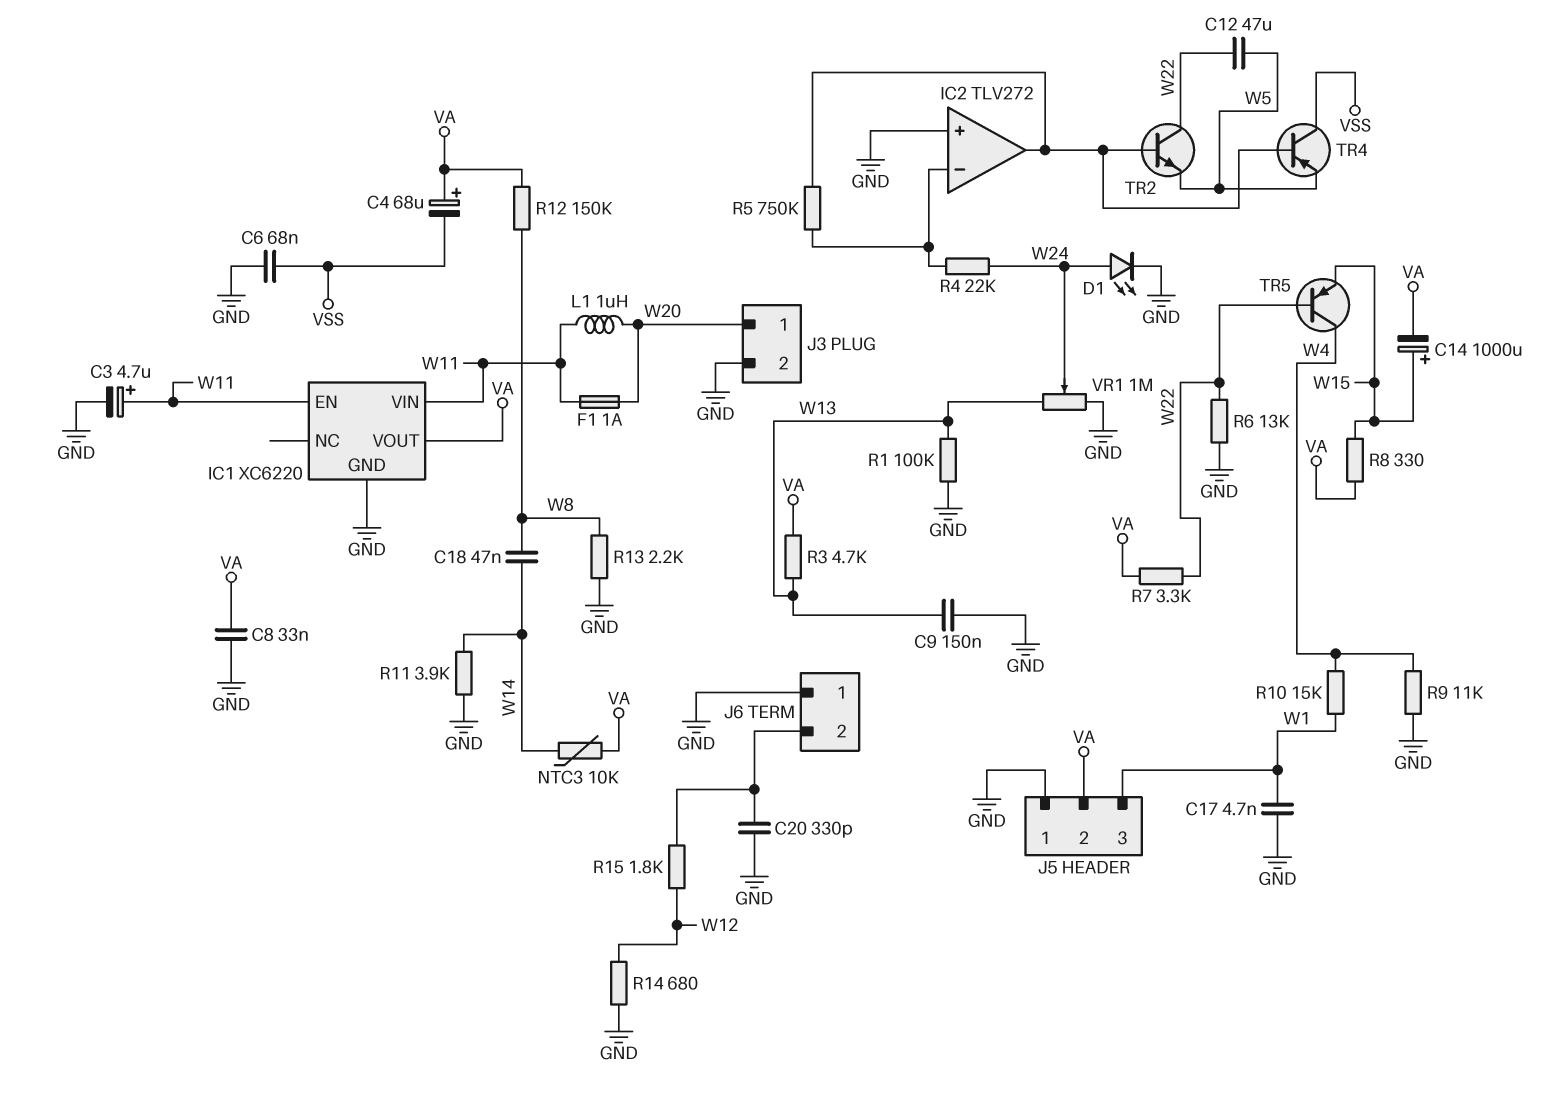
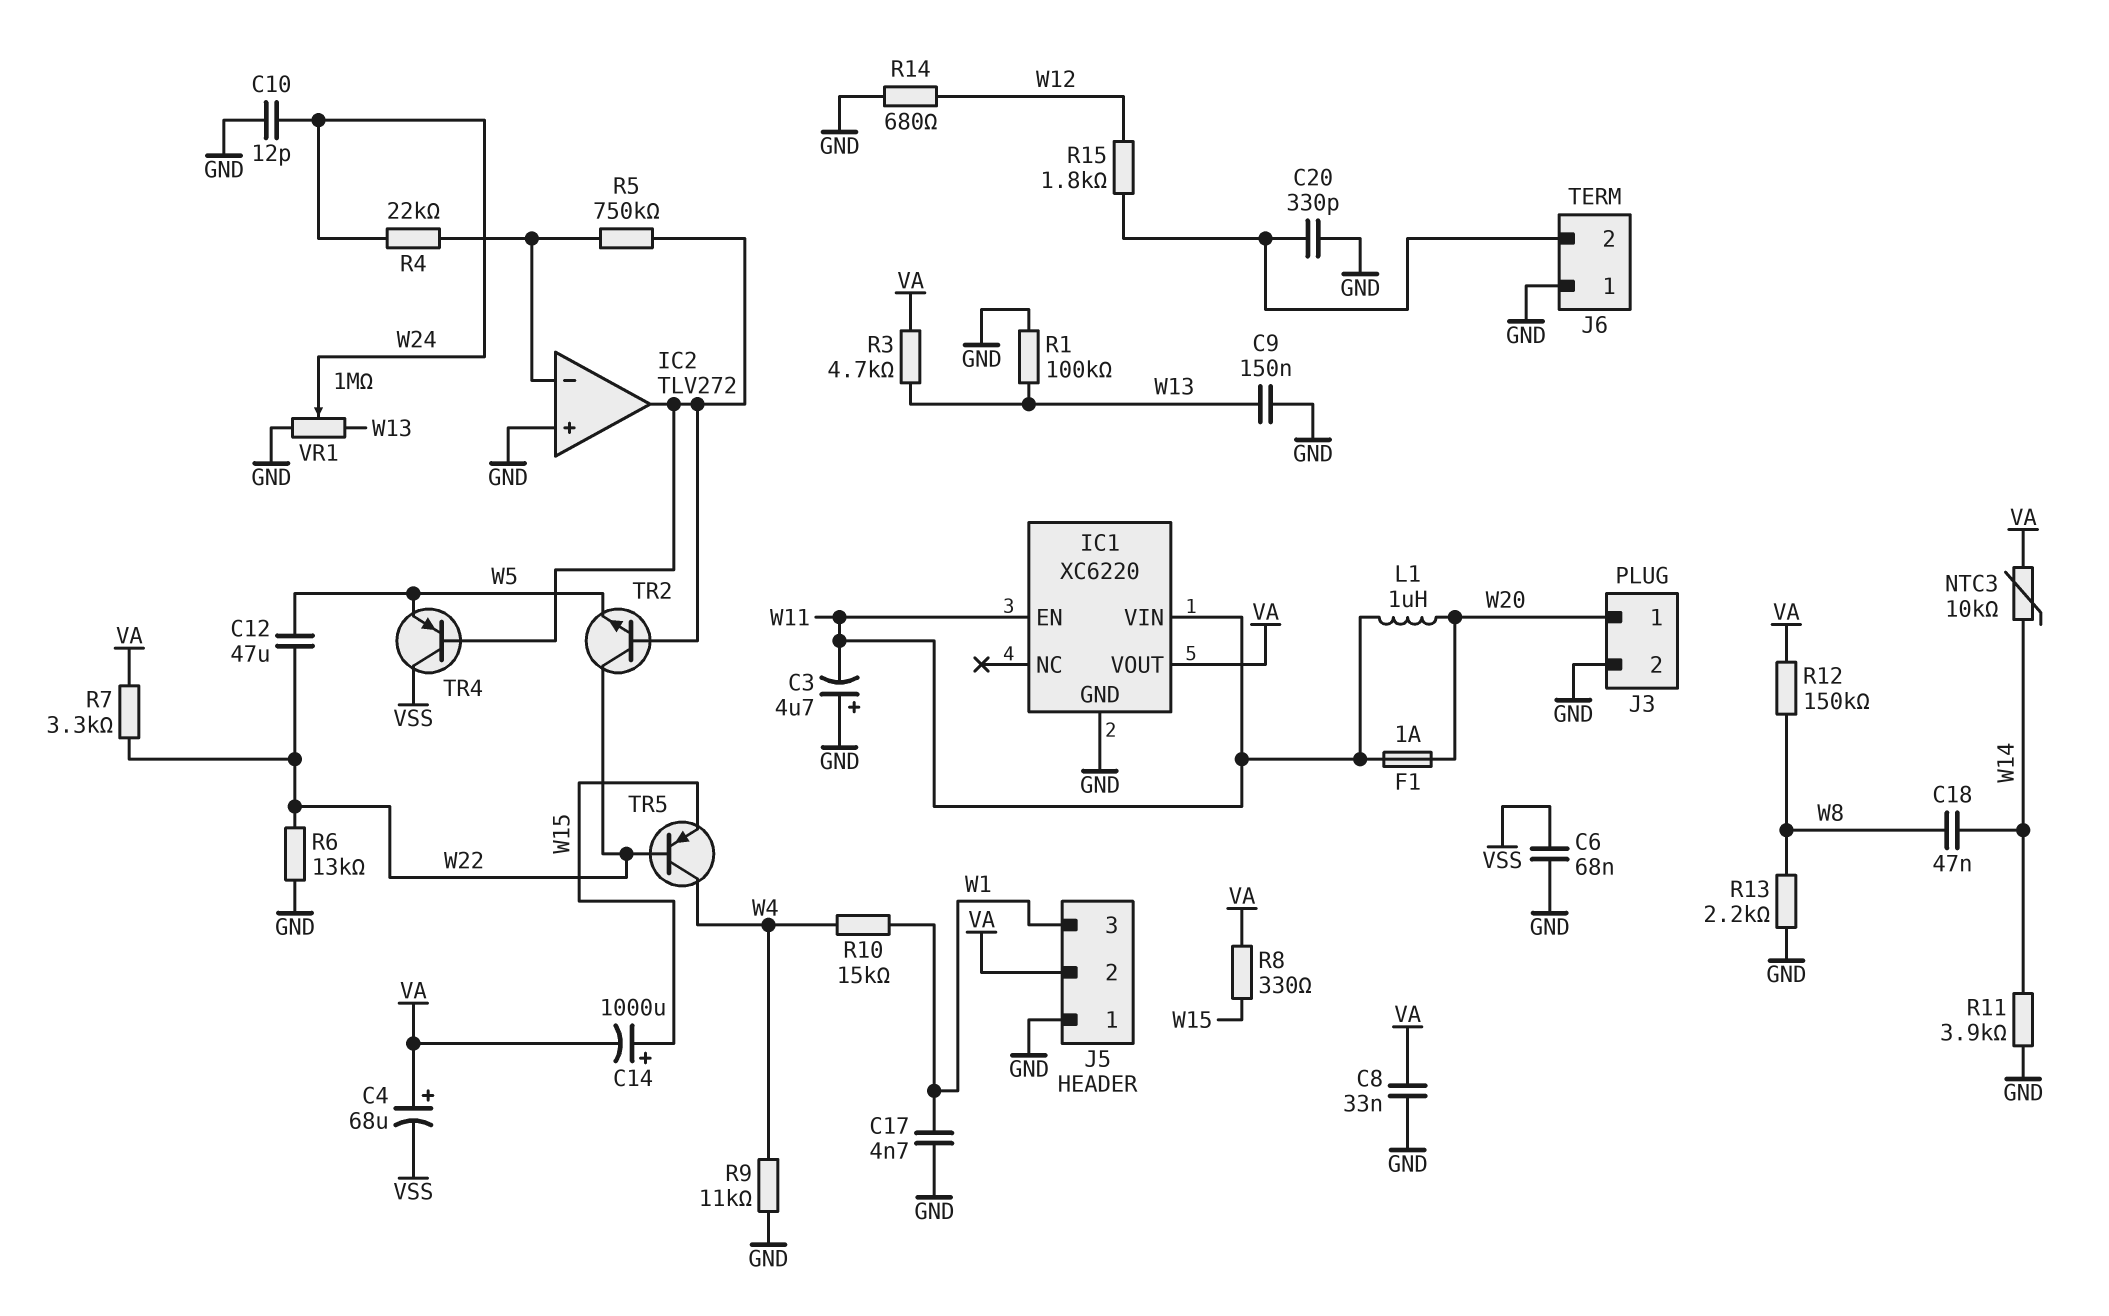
C3: 4.7uF (plus W11, minus GND) -> 4.7uF (plus GND, minus W11)
C10: none -> 12pF (GND, W24)
D1: LED (A W24, K GND) -> none

